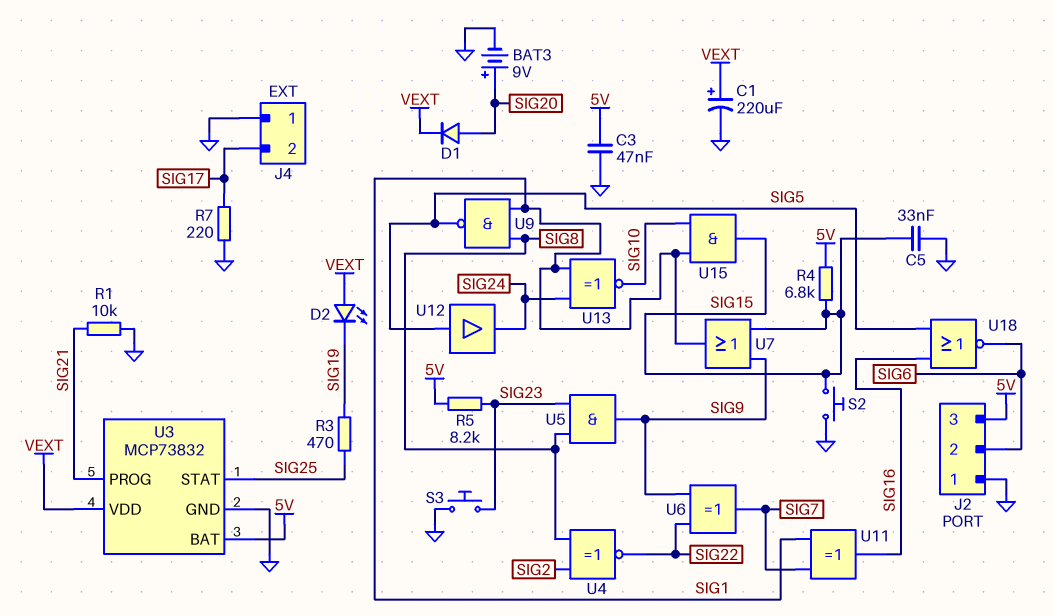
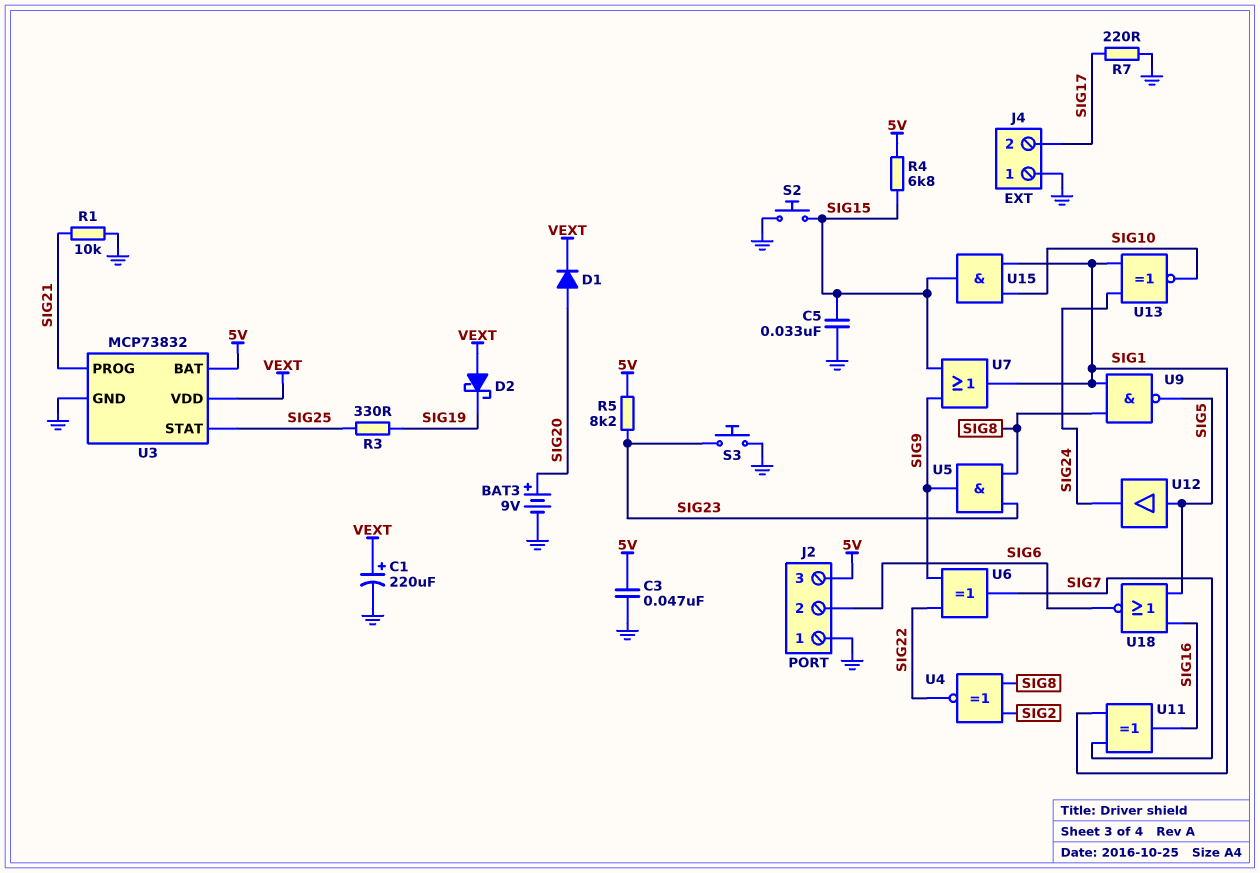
D2: LED (A VEXT, K SIG19) -> schottky (A VEXT, K SIG19)
R3: 470 (SIG19, SIG25) -> 330 (SIG19, SIG25)

